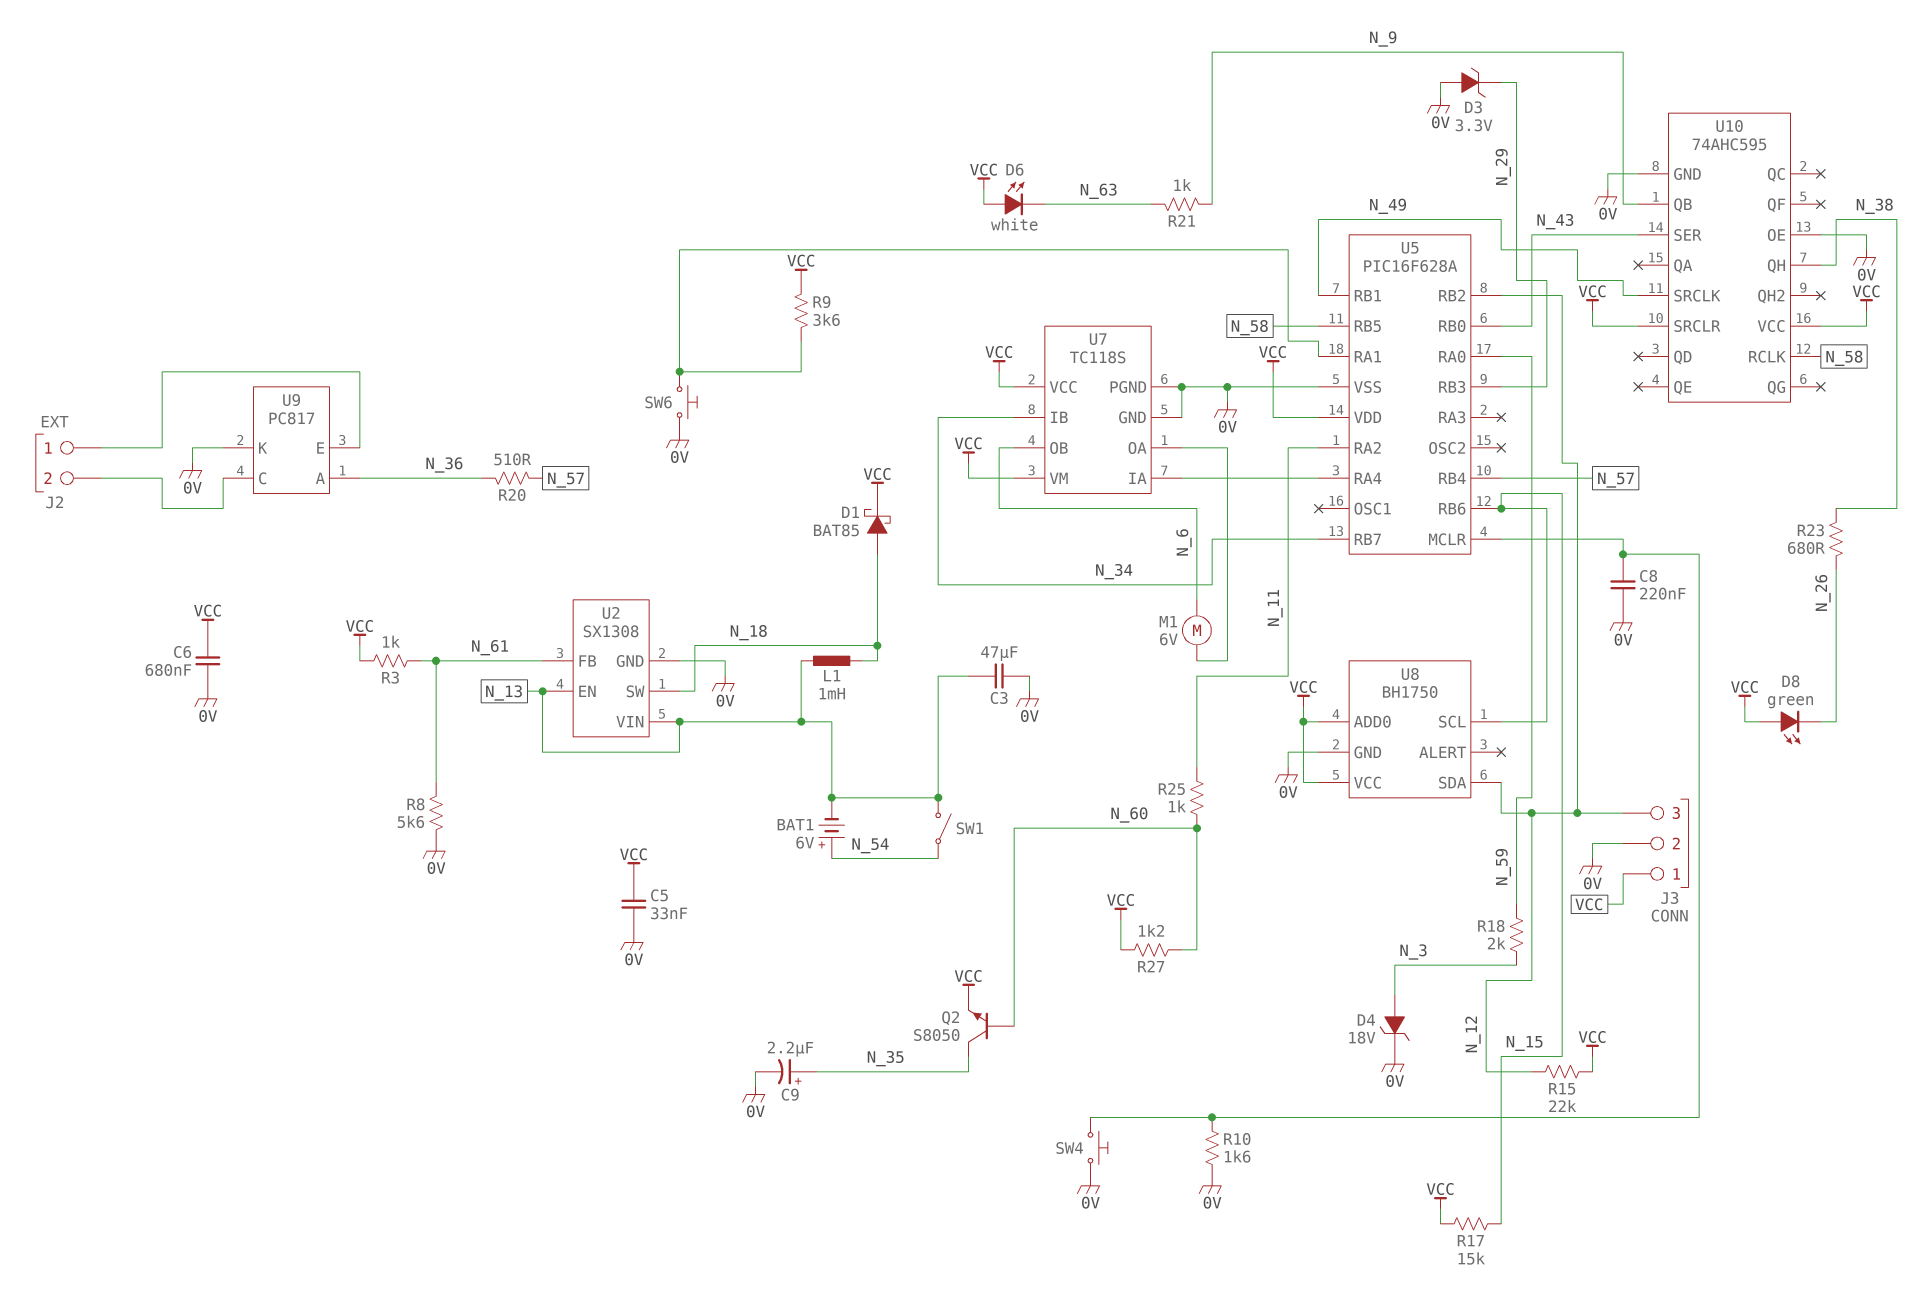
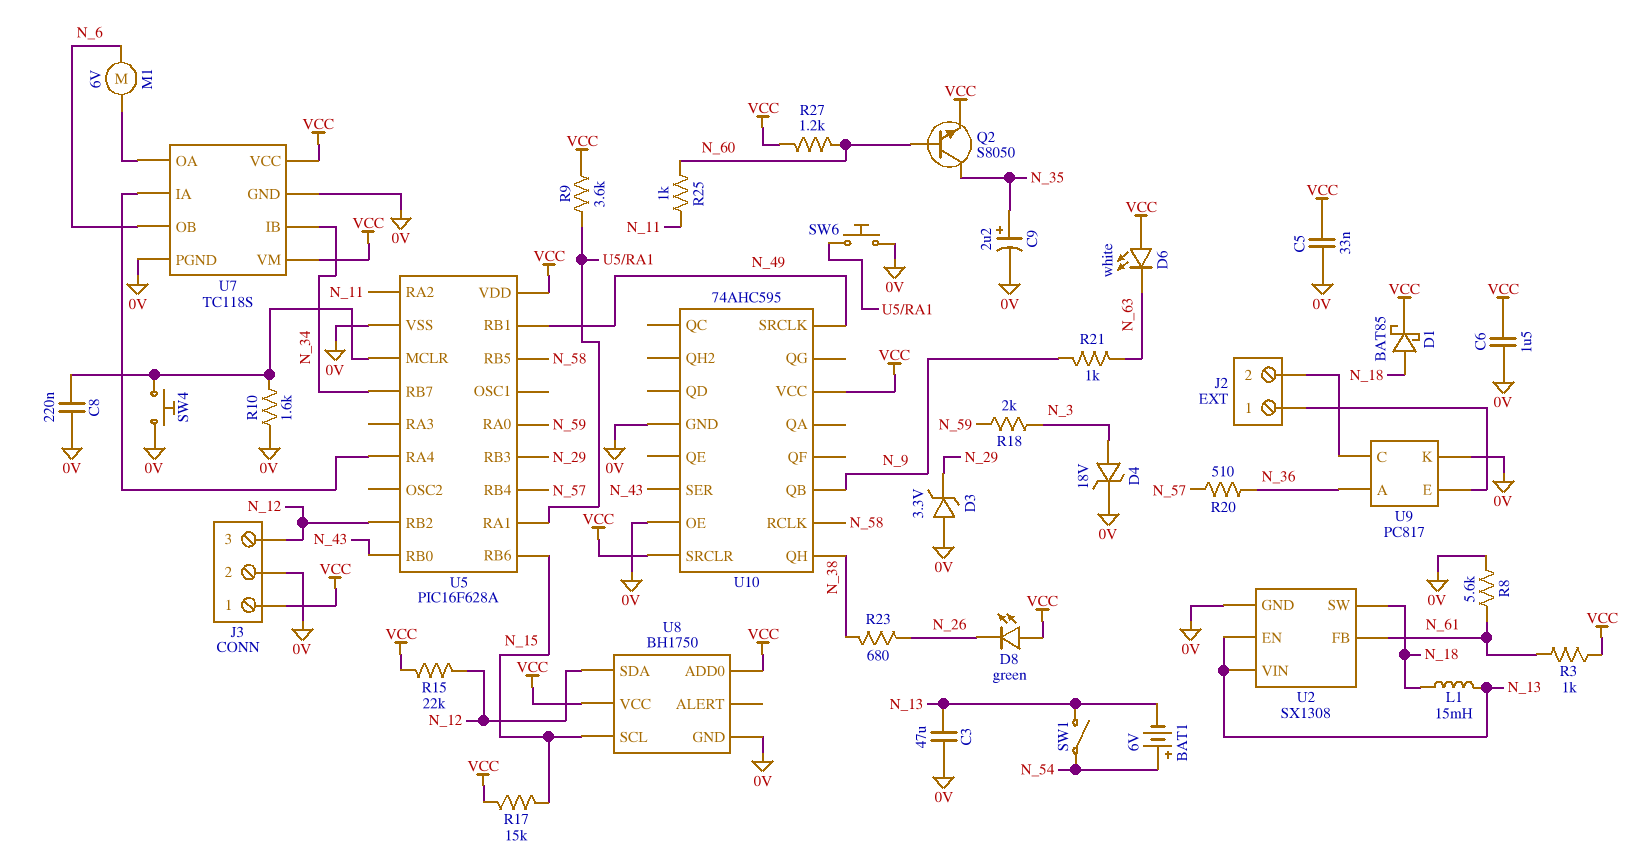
C6: 680nF (0V, VCC) -> 1.5uF (0V, VCC)
L1: 1mH (N_13, N_18) -> 15mH (N_13, N_18)

